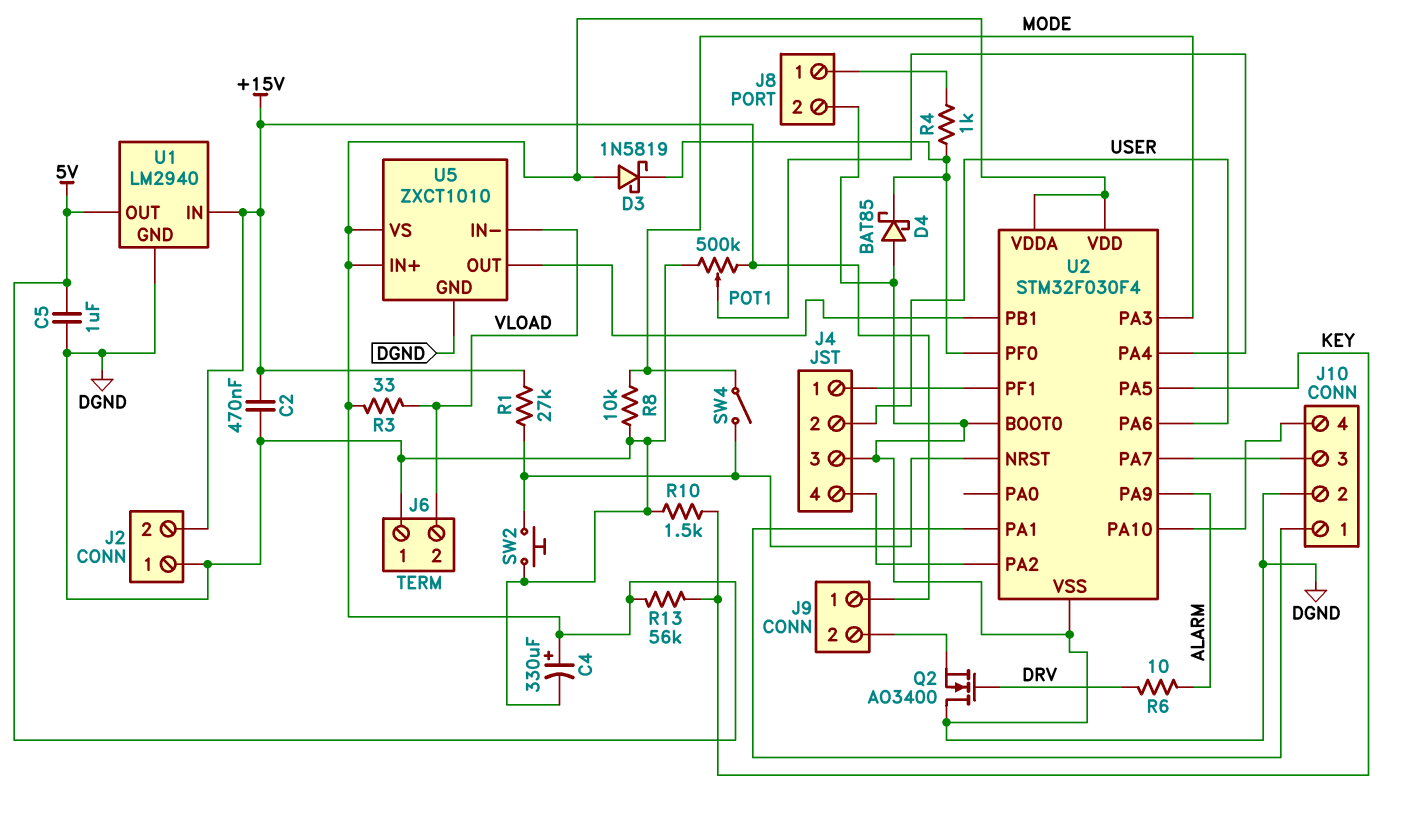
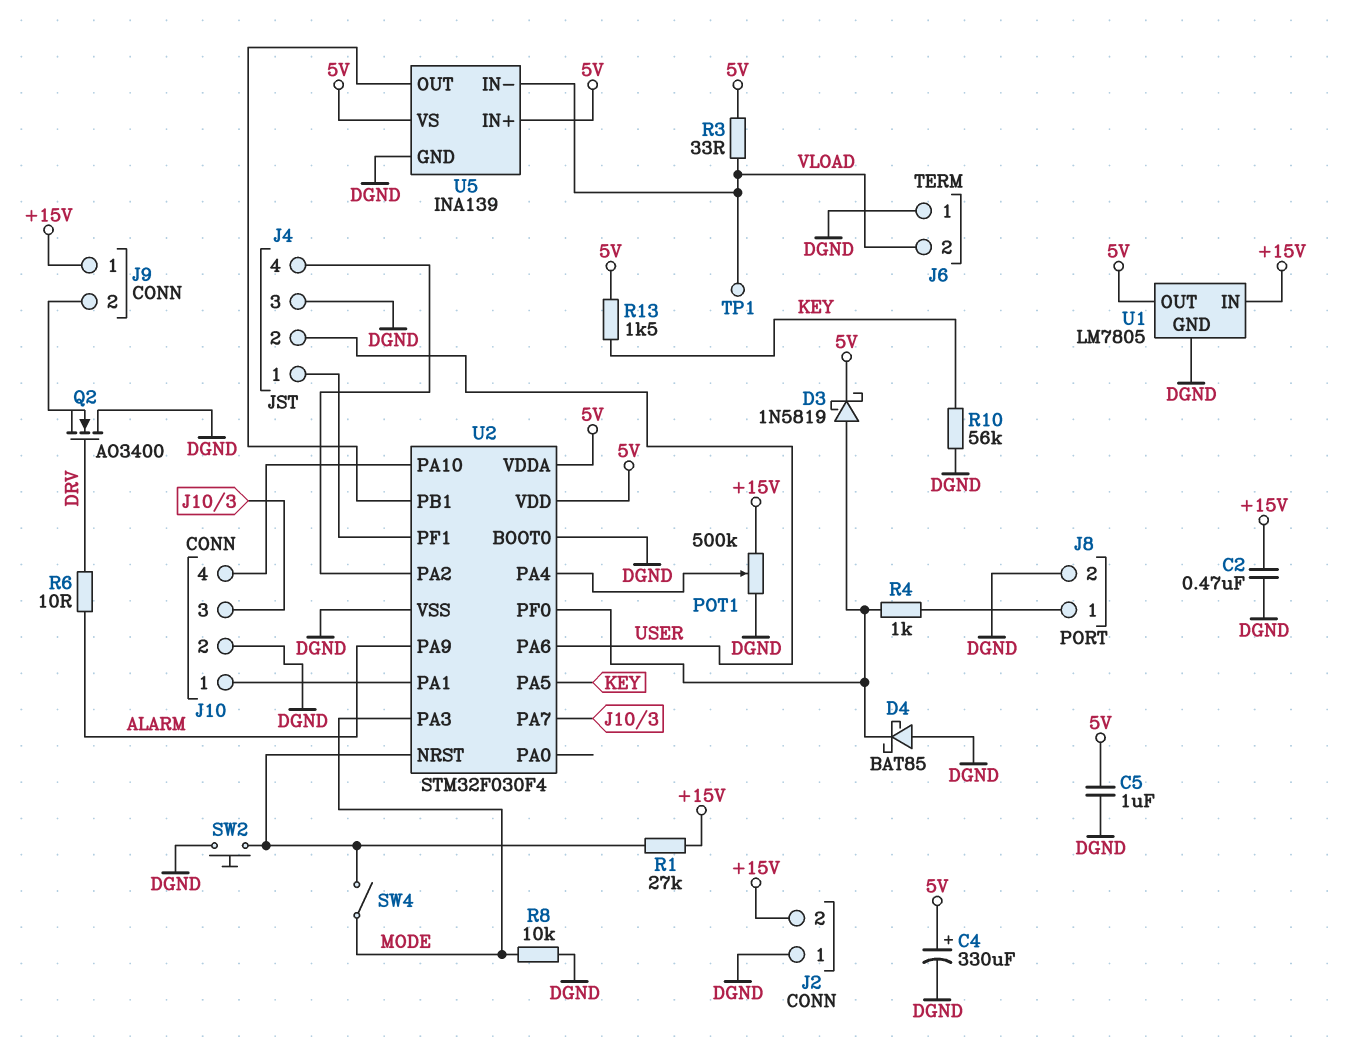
D3: schottky 1N5819 (A 5V, K U2/PF0) -> schottky 1N5819 (A U2/PF0, K 5V)
R10: 1.5k (DGND, KEY) -> 56k (DGND, KEY)
R13: 56k (5V, KEY) -> 1.5k (5V, KEY)
TP1: none -> test point (VLOAD)
U1: LM2940 -> LM7805
U5: ZXCT1010 -> INA139

